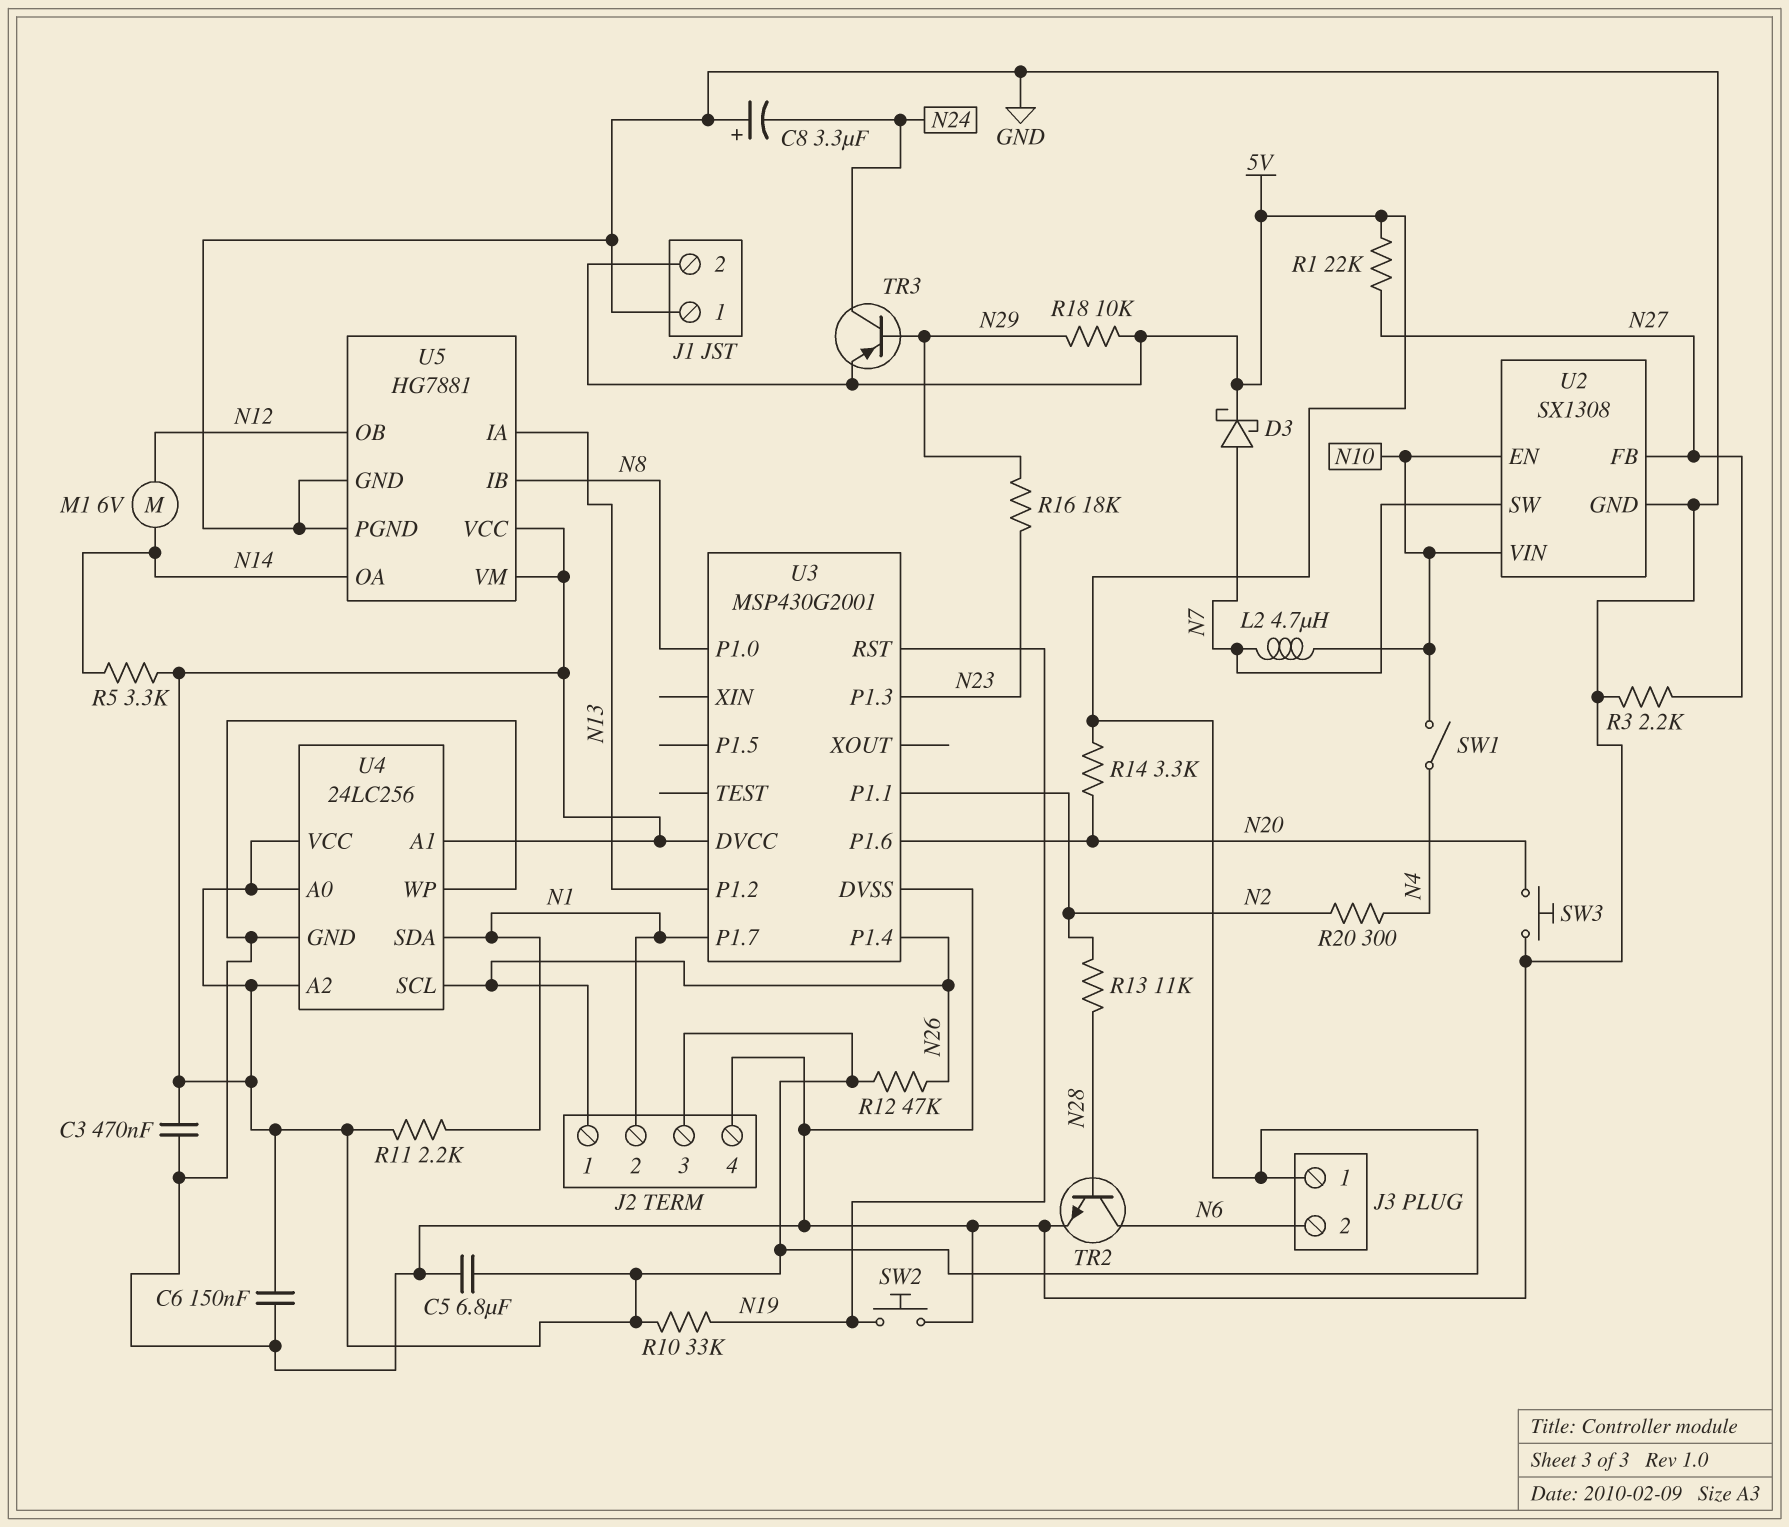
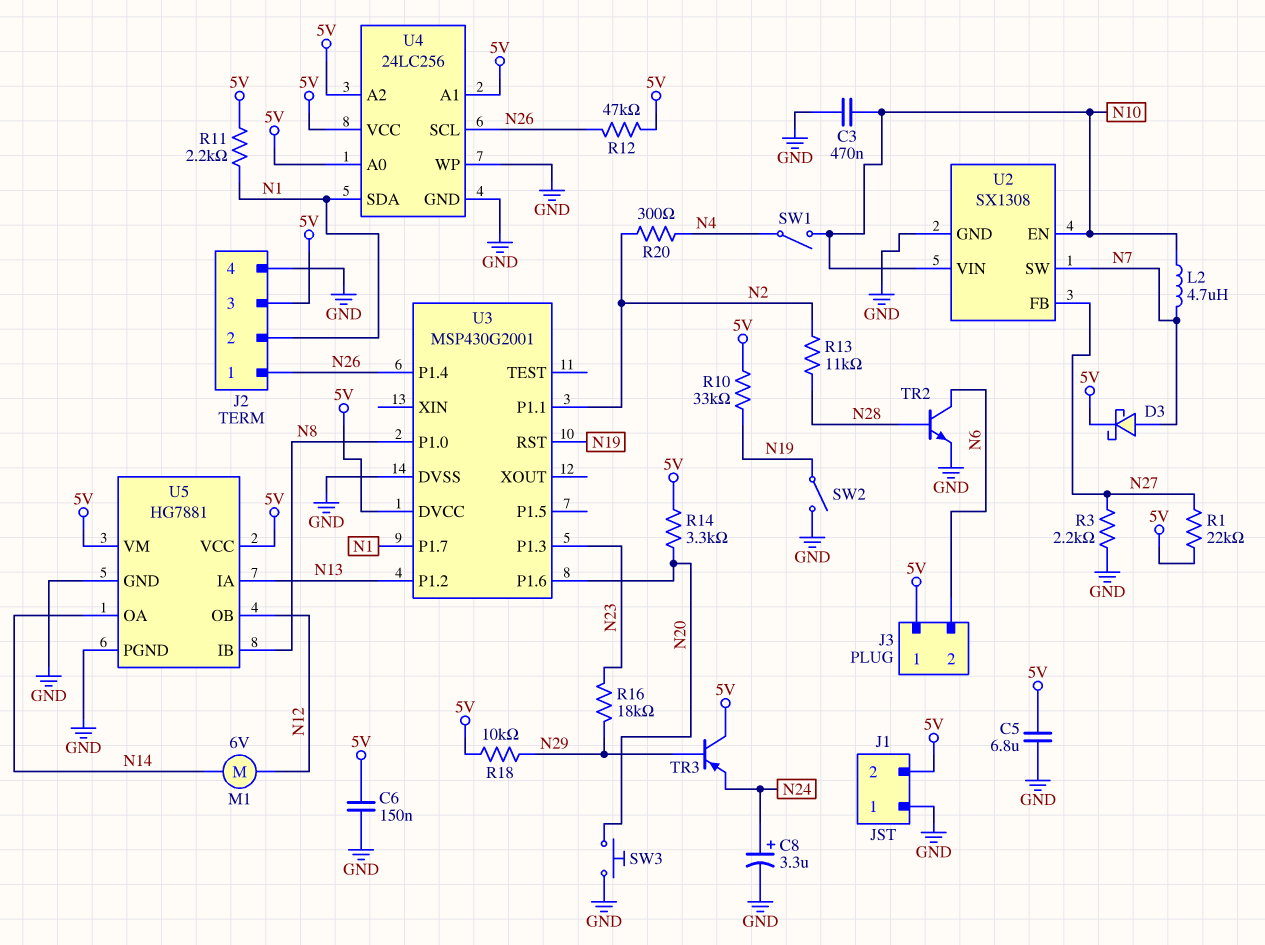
C3: 470nF (5V, GND) -> 470nF (GND, N10)
C8: 3.3uF (plus GND, minus N24) -> 3.3uF (plus N24, minus GND)
R5: 3.3k (5V, N14) -> none
SW2: button (GND, N19) -> switch (GND, N19)
TR3: PNP (B N29, C N24, E 5V) -> PNP (B N29, C 5V, E N24)

